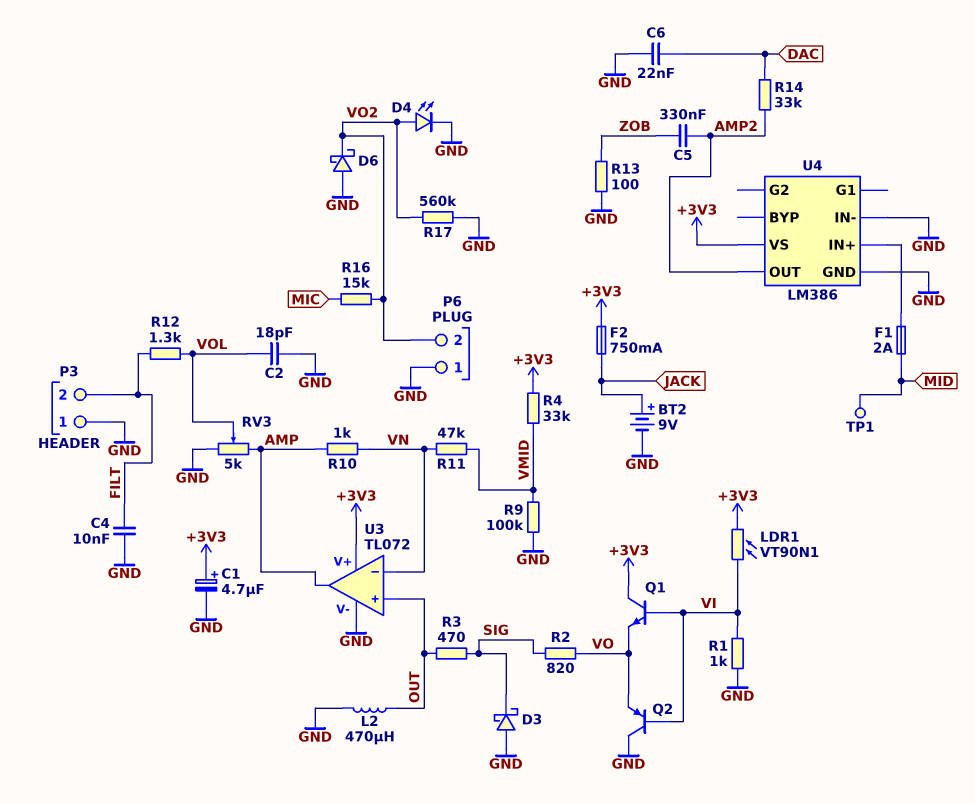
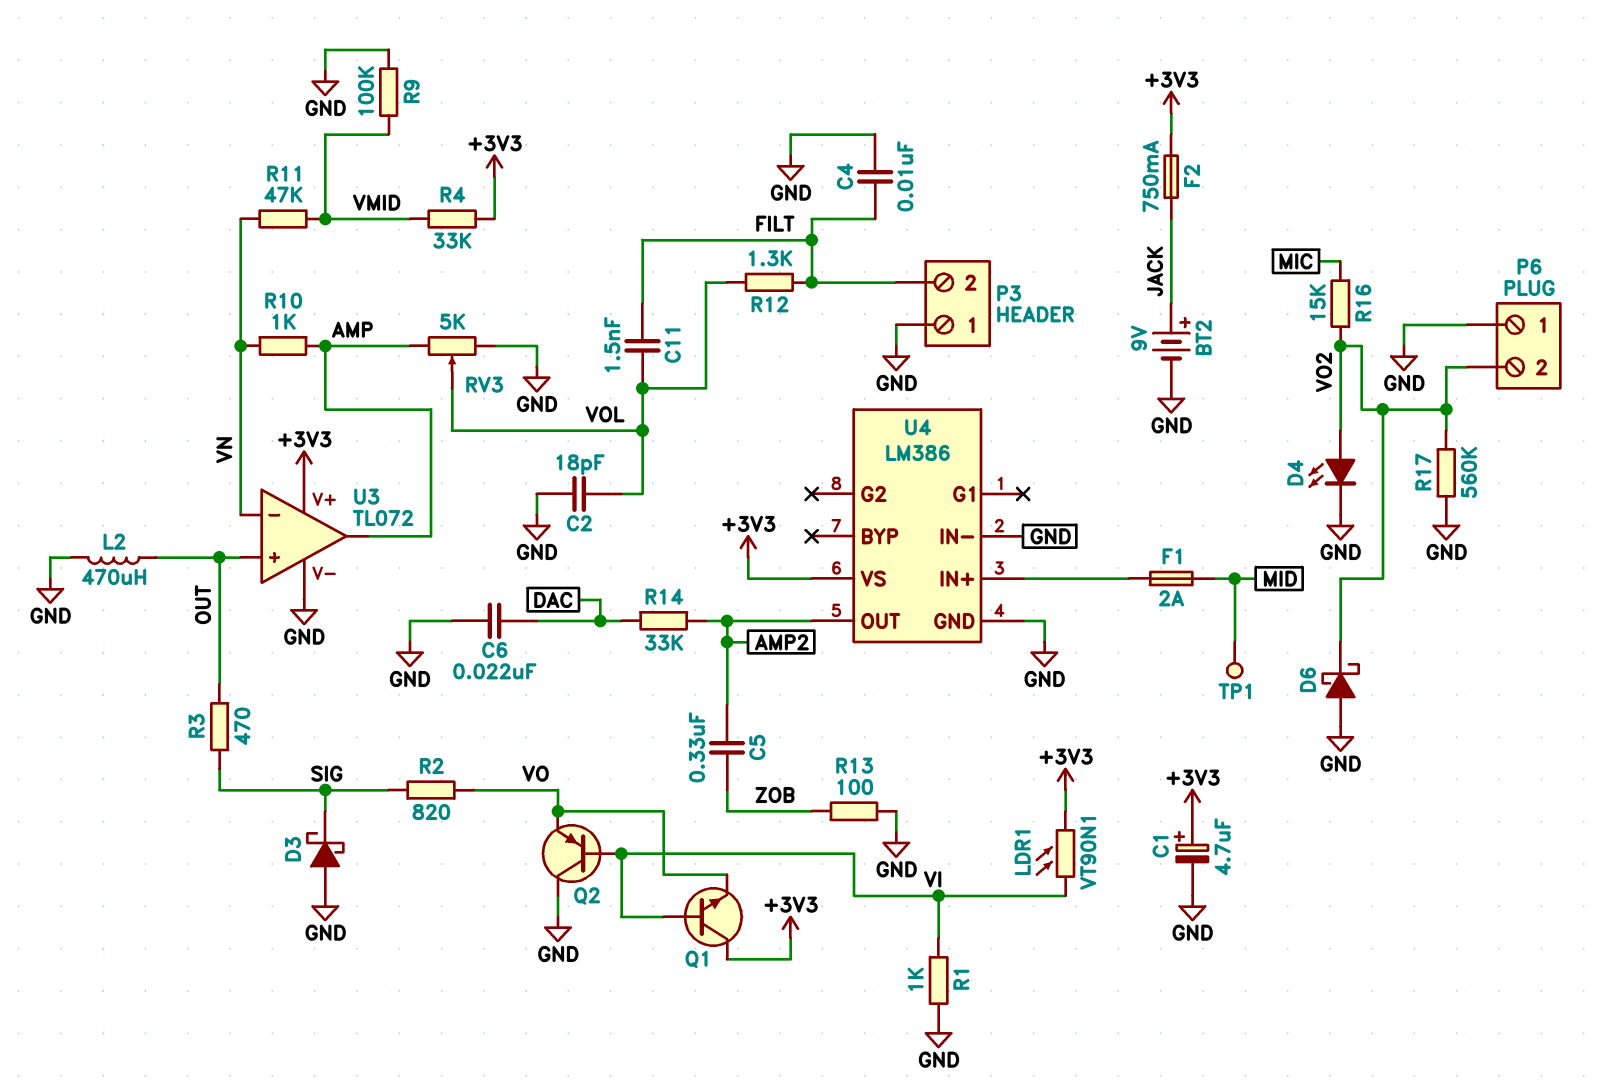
C11: none -> 1.5nF (FILT, VOL)

